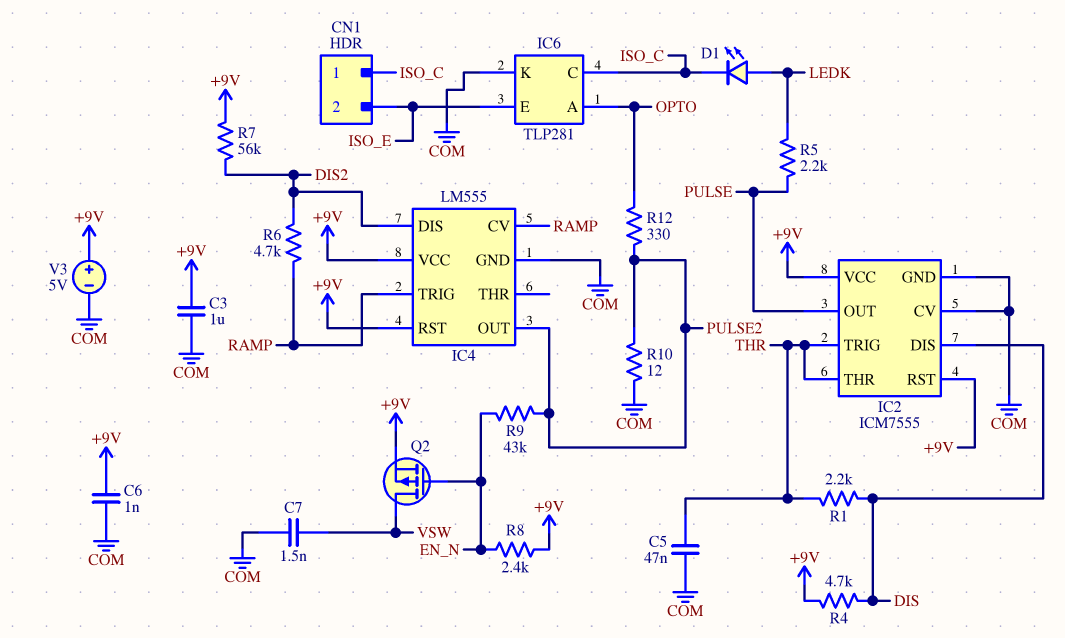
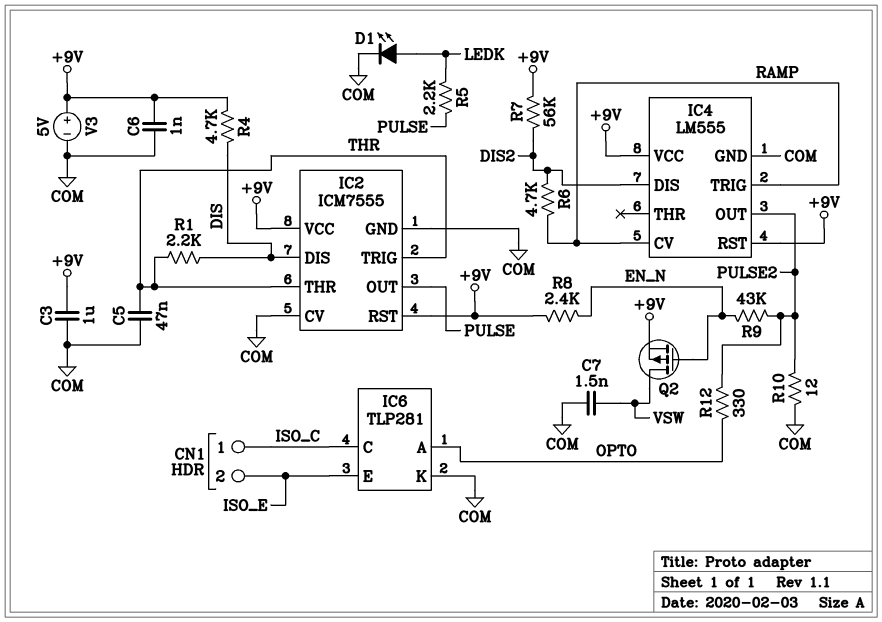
D1: LED (A LEDK, K ISO_C) -> LED (A LEDK, K COM)

